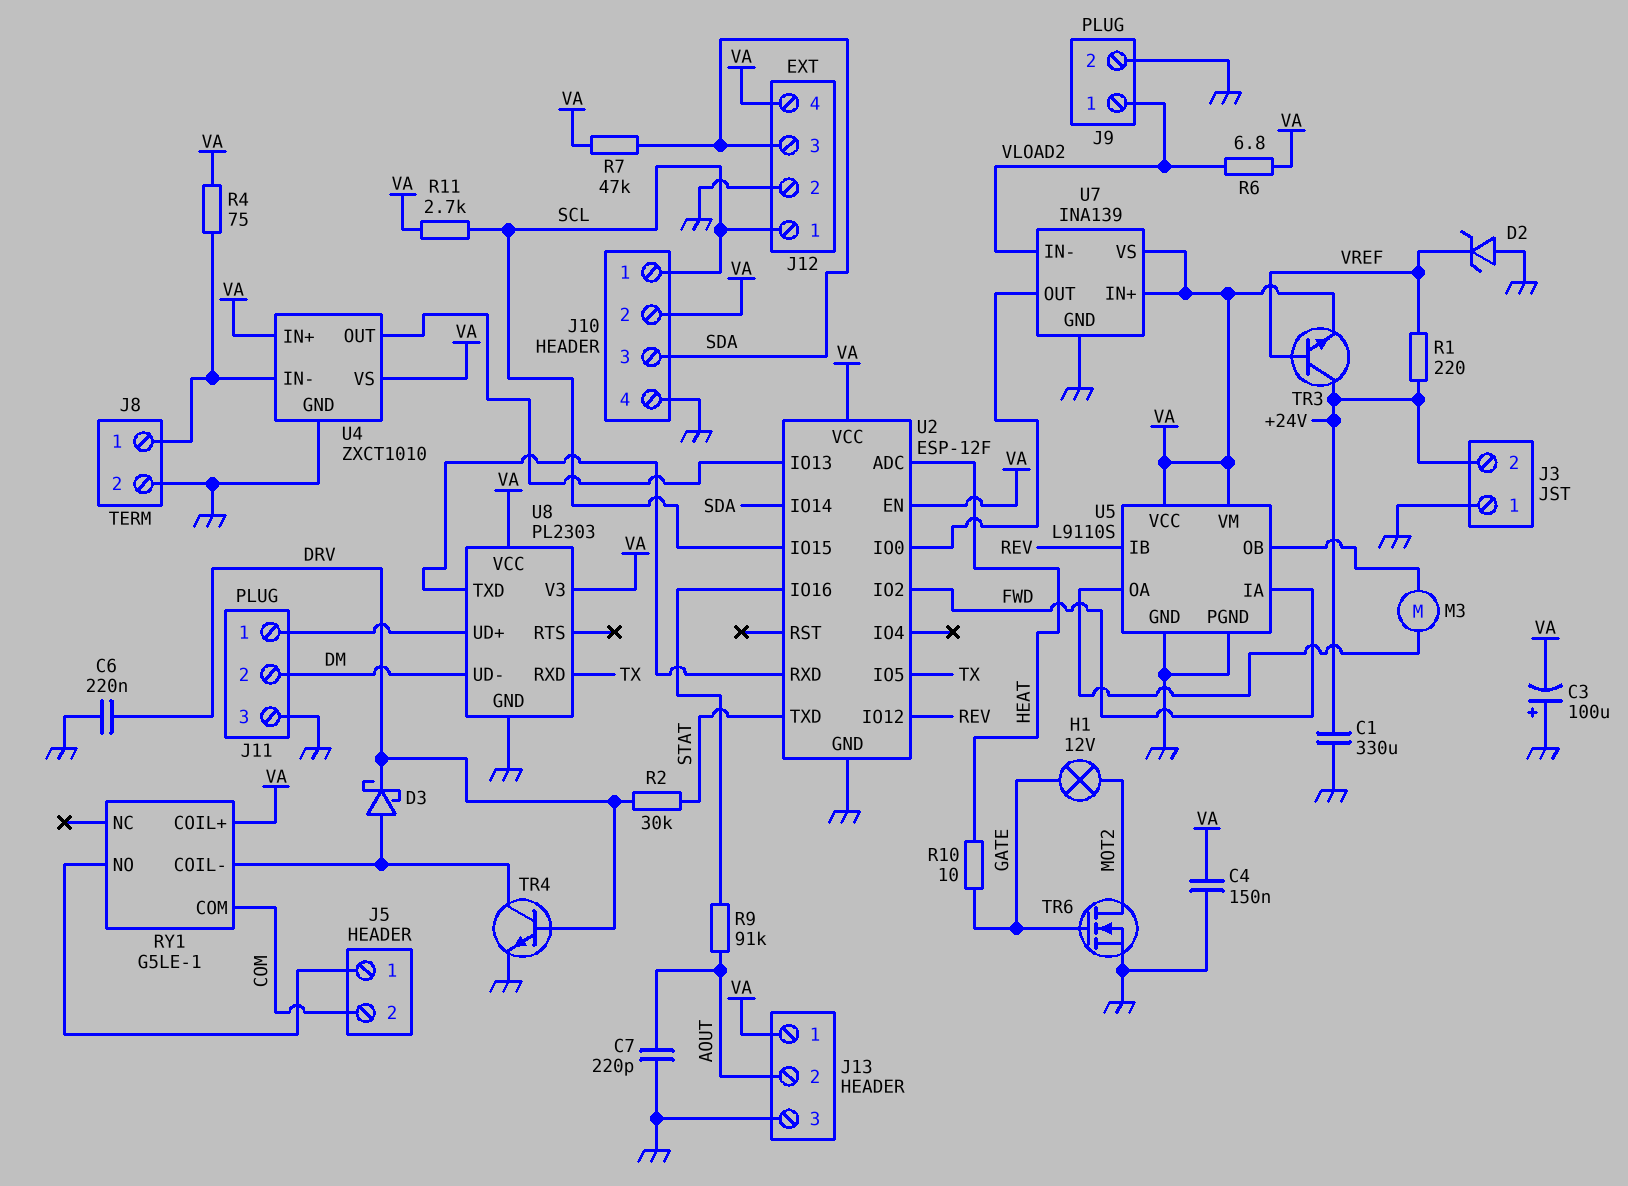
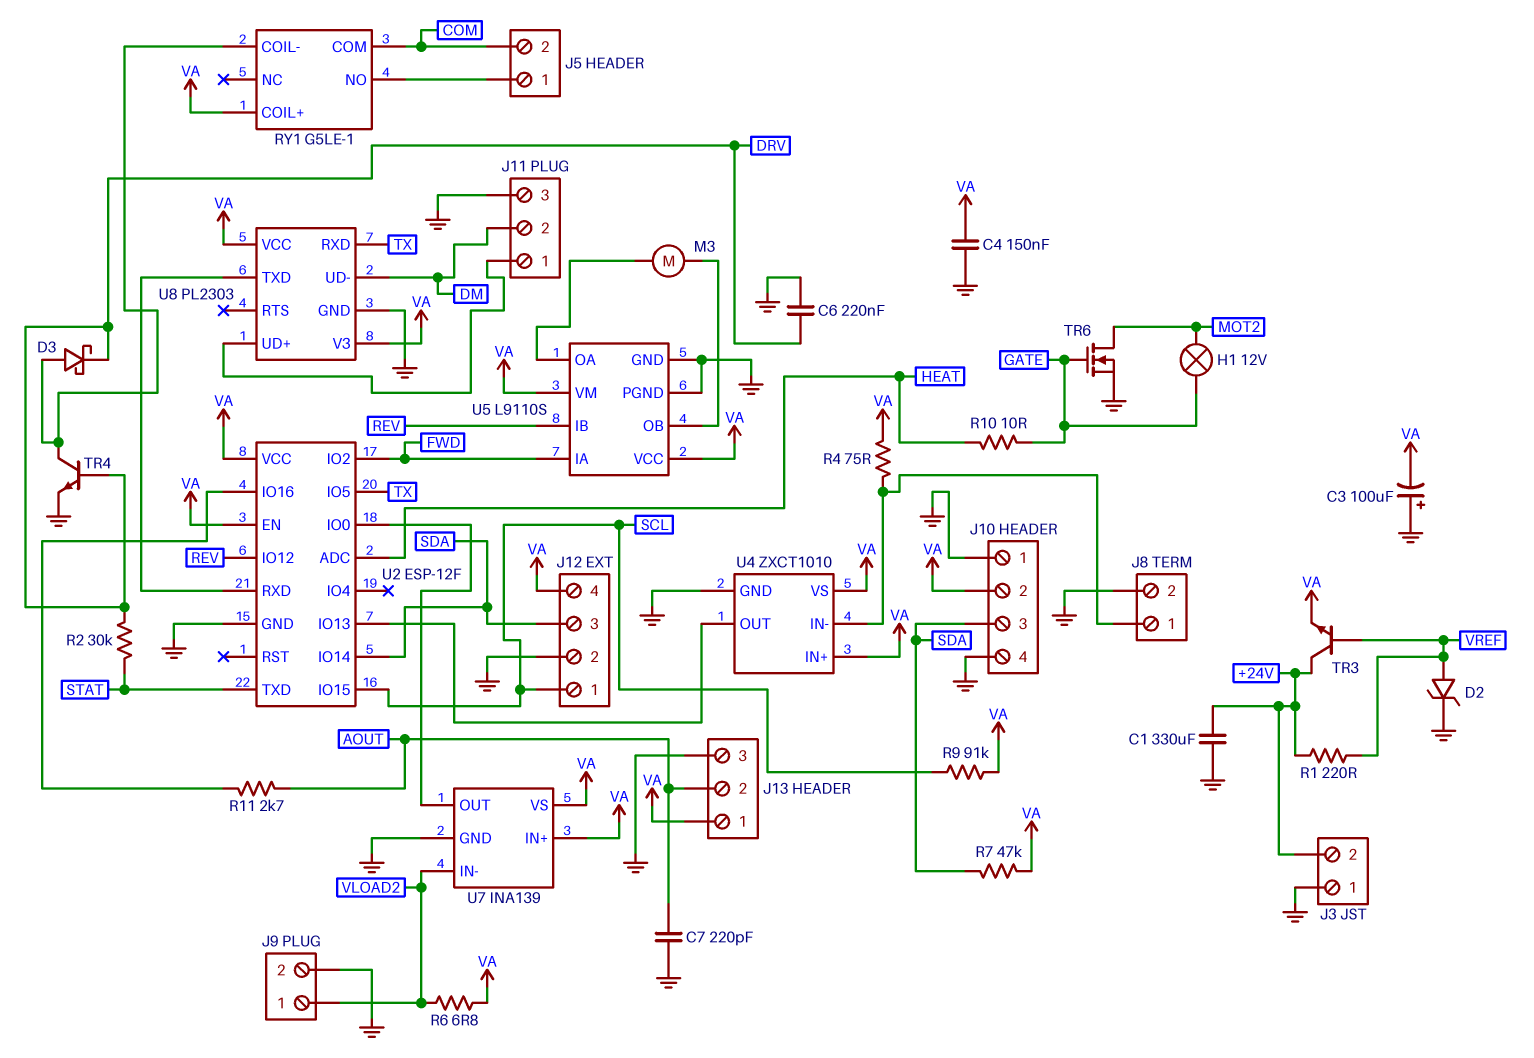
D2: zener (A GND, K VREF) -> zener (A VREF, K GND)
J10 pin 1: SCL -> GND
R9: 91k (AOUT, U2/IO16) -> 91k (SCL, VA)
R11: 2.7k (SCL, VA) -> 2.7k (AOUT, U2/IO16)

